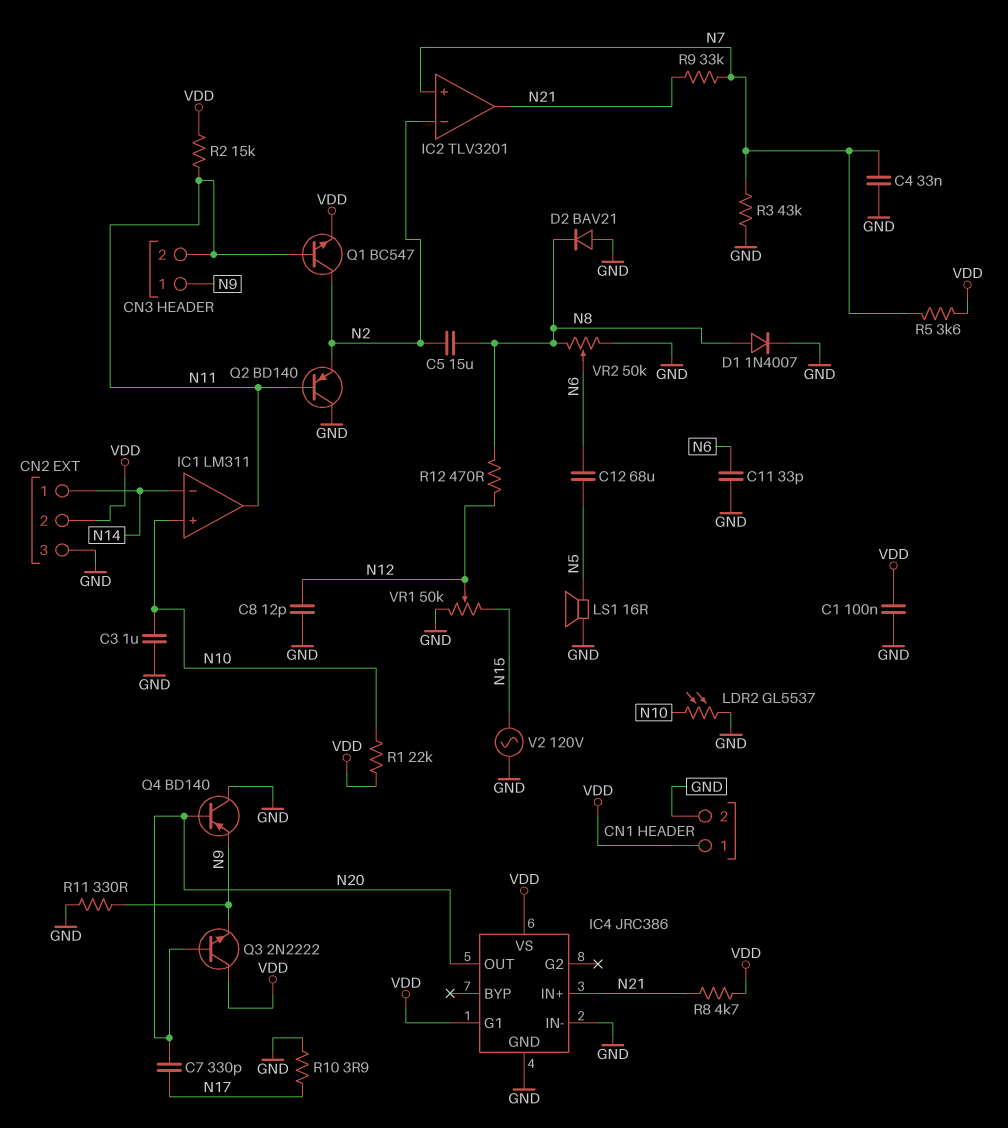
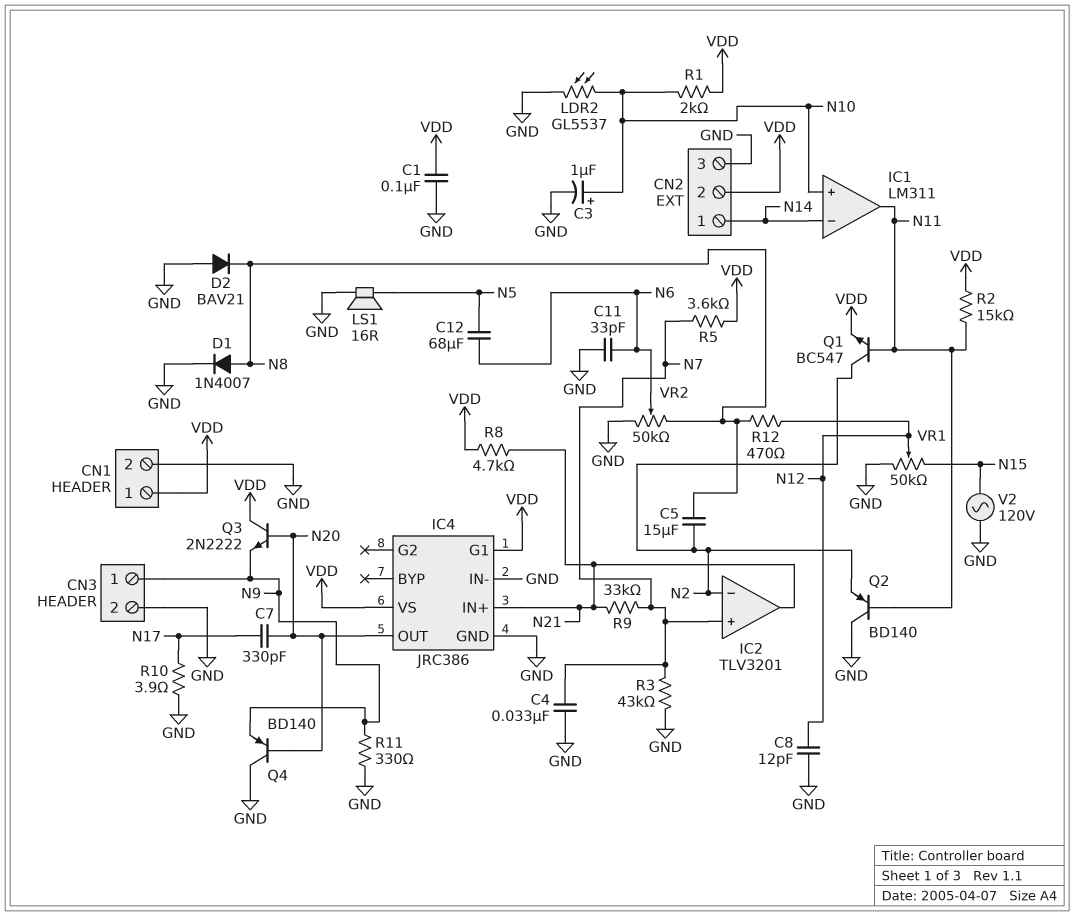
C3: 1uF (GND, N10) -> 1uF (plus N10, minus GND)
CN3 pin 2: N11 -> GND
R1: 22k (N10, VDD) -> 2k (N10, VDD)

